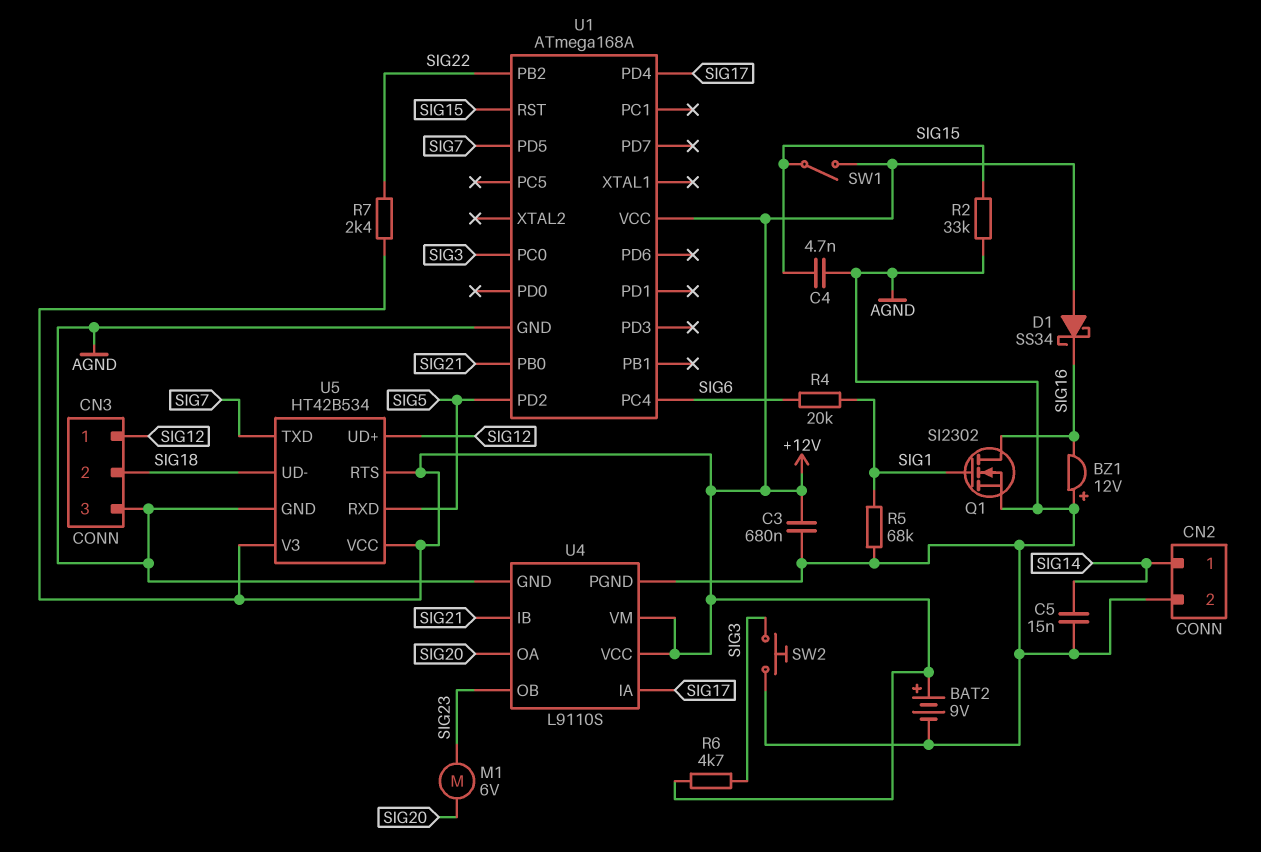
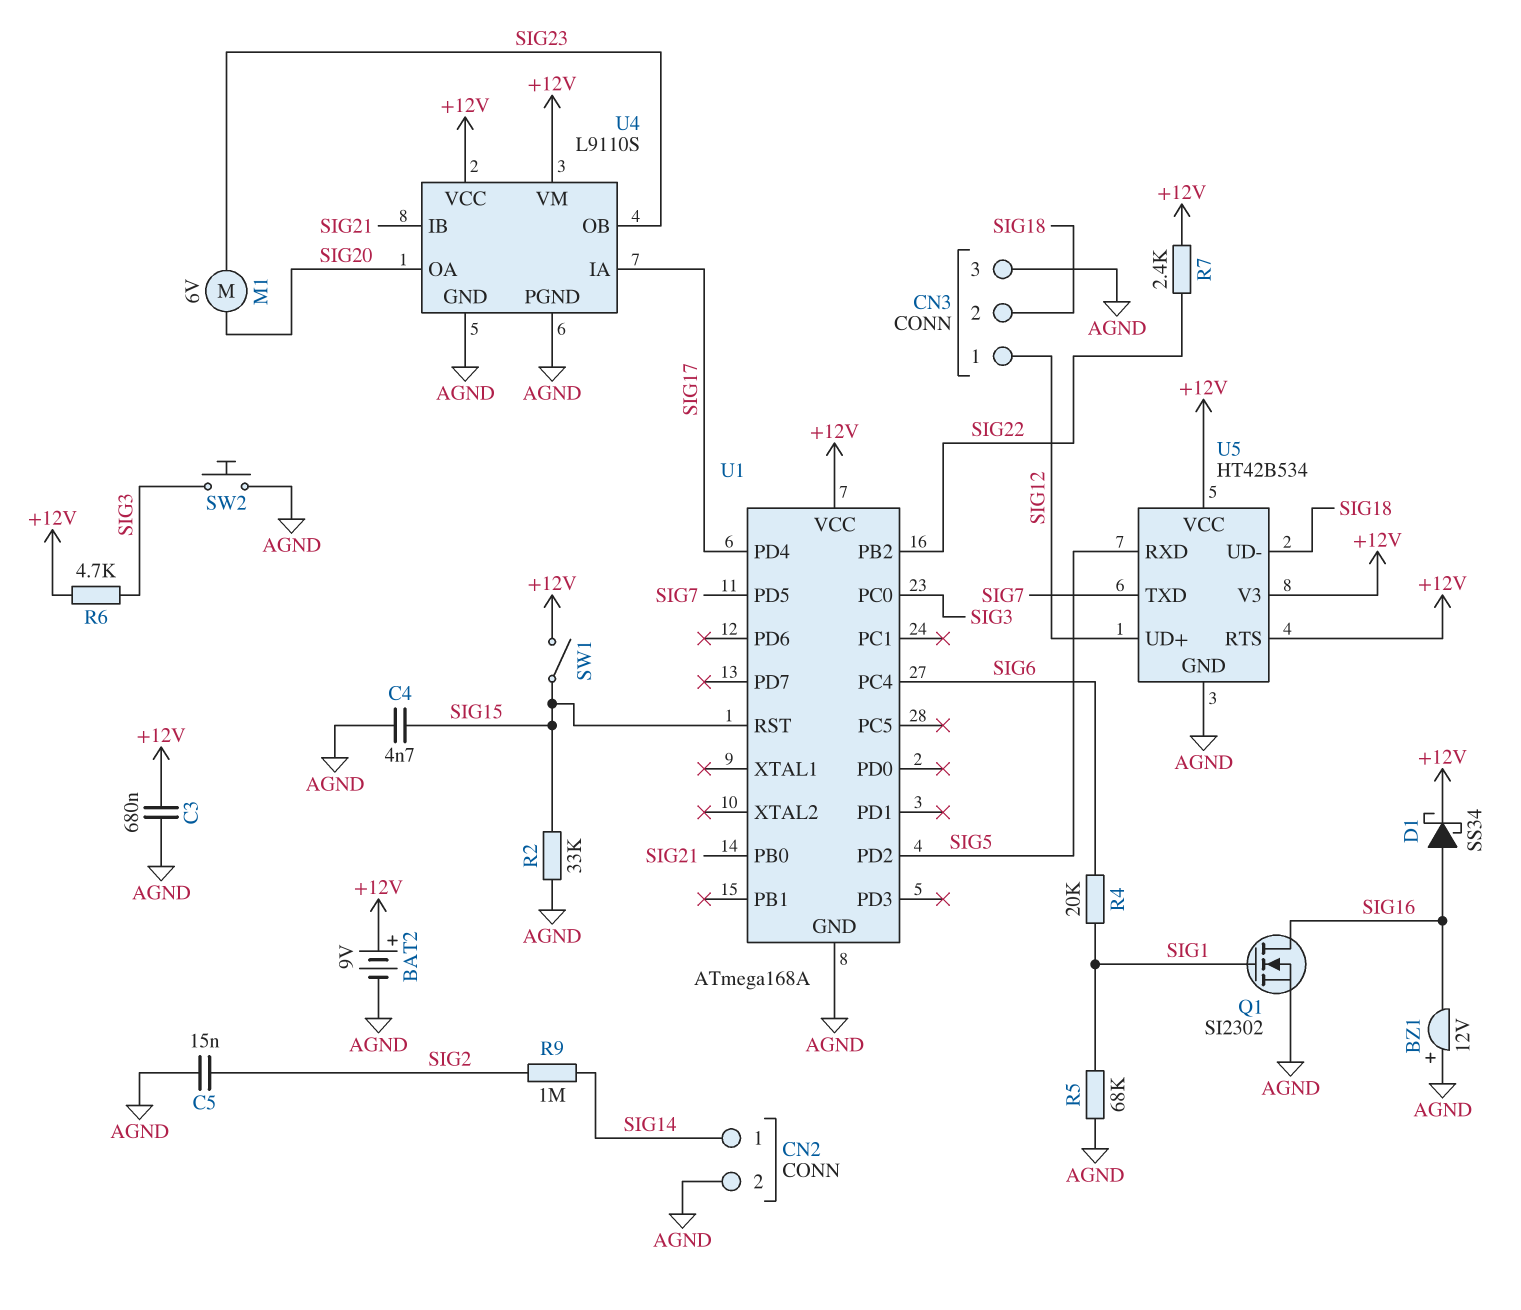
C5: 15nF (AGND, SIG14) -> 15nF (AGND, SIG2)
D1: schottky SS34 (A +12V, K SIG16) -> schottky SS34 (A SIG16, K +12V)
R9: none -> 1M (SIG2, SIG14)

